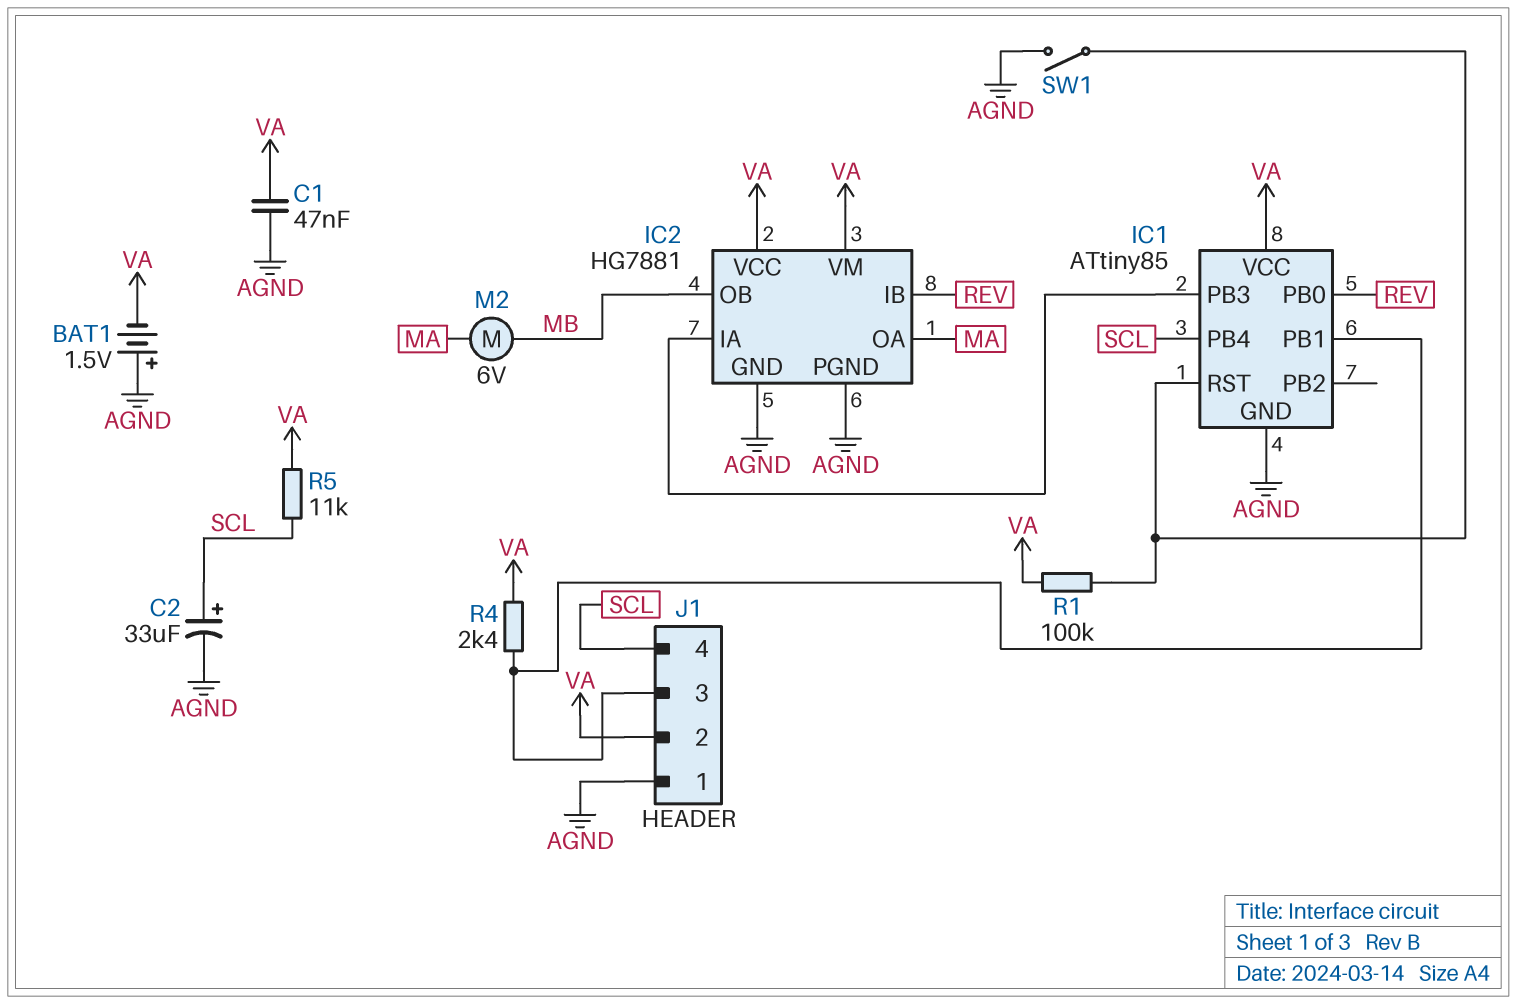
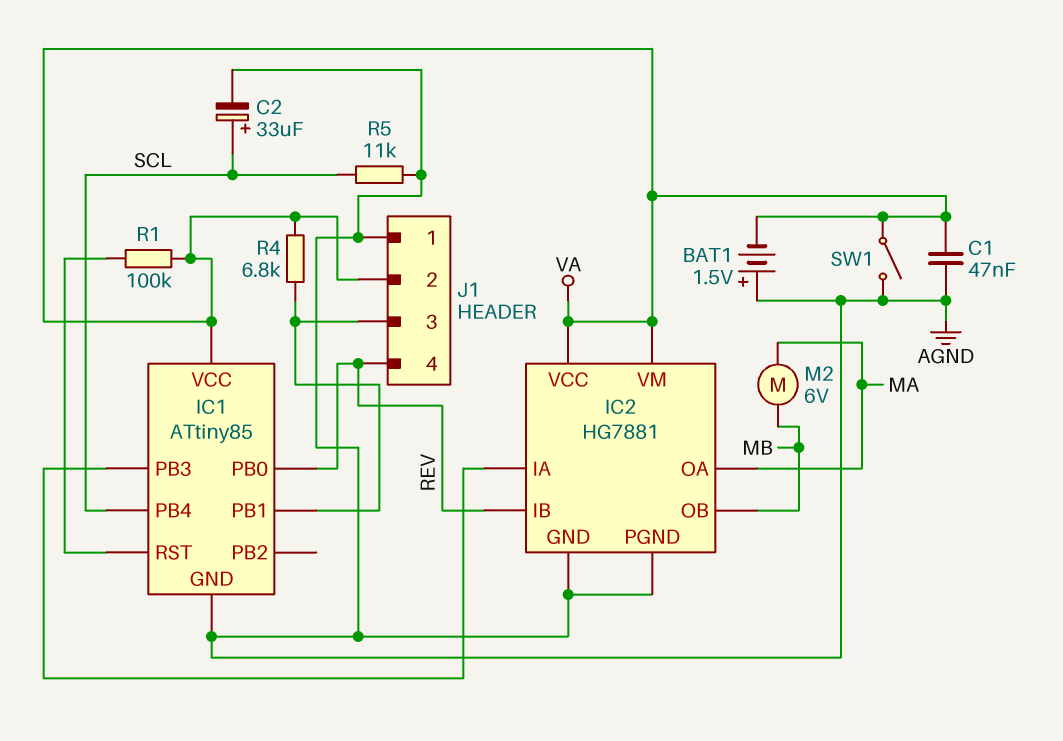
J1 pin 4: SCL -> REV
R4: 2.4k (IC1/PB1, VA) -> 6.8k (IC1/PB1, VA)
R5: 11k (SCL, VA) -> 11k (AGND, SCL)
SW1: switch (AGND, IC1/RST) -> switch (AGND, VA)

